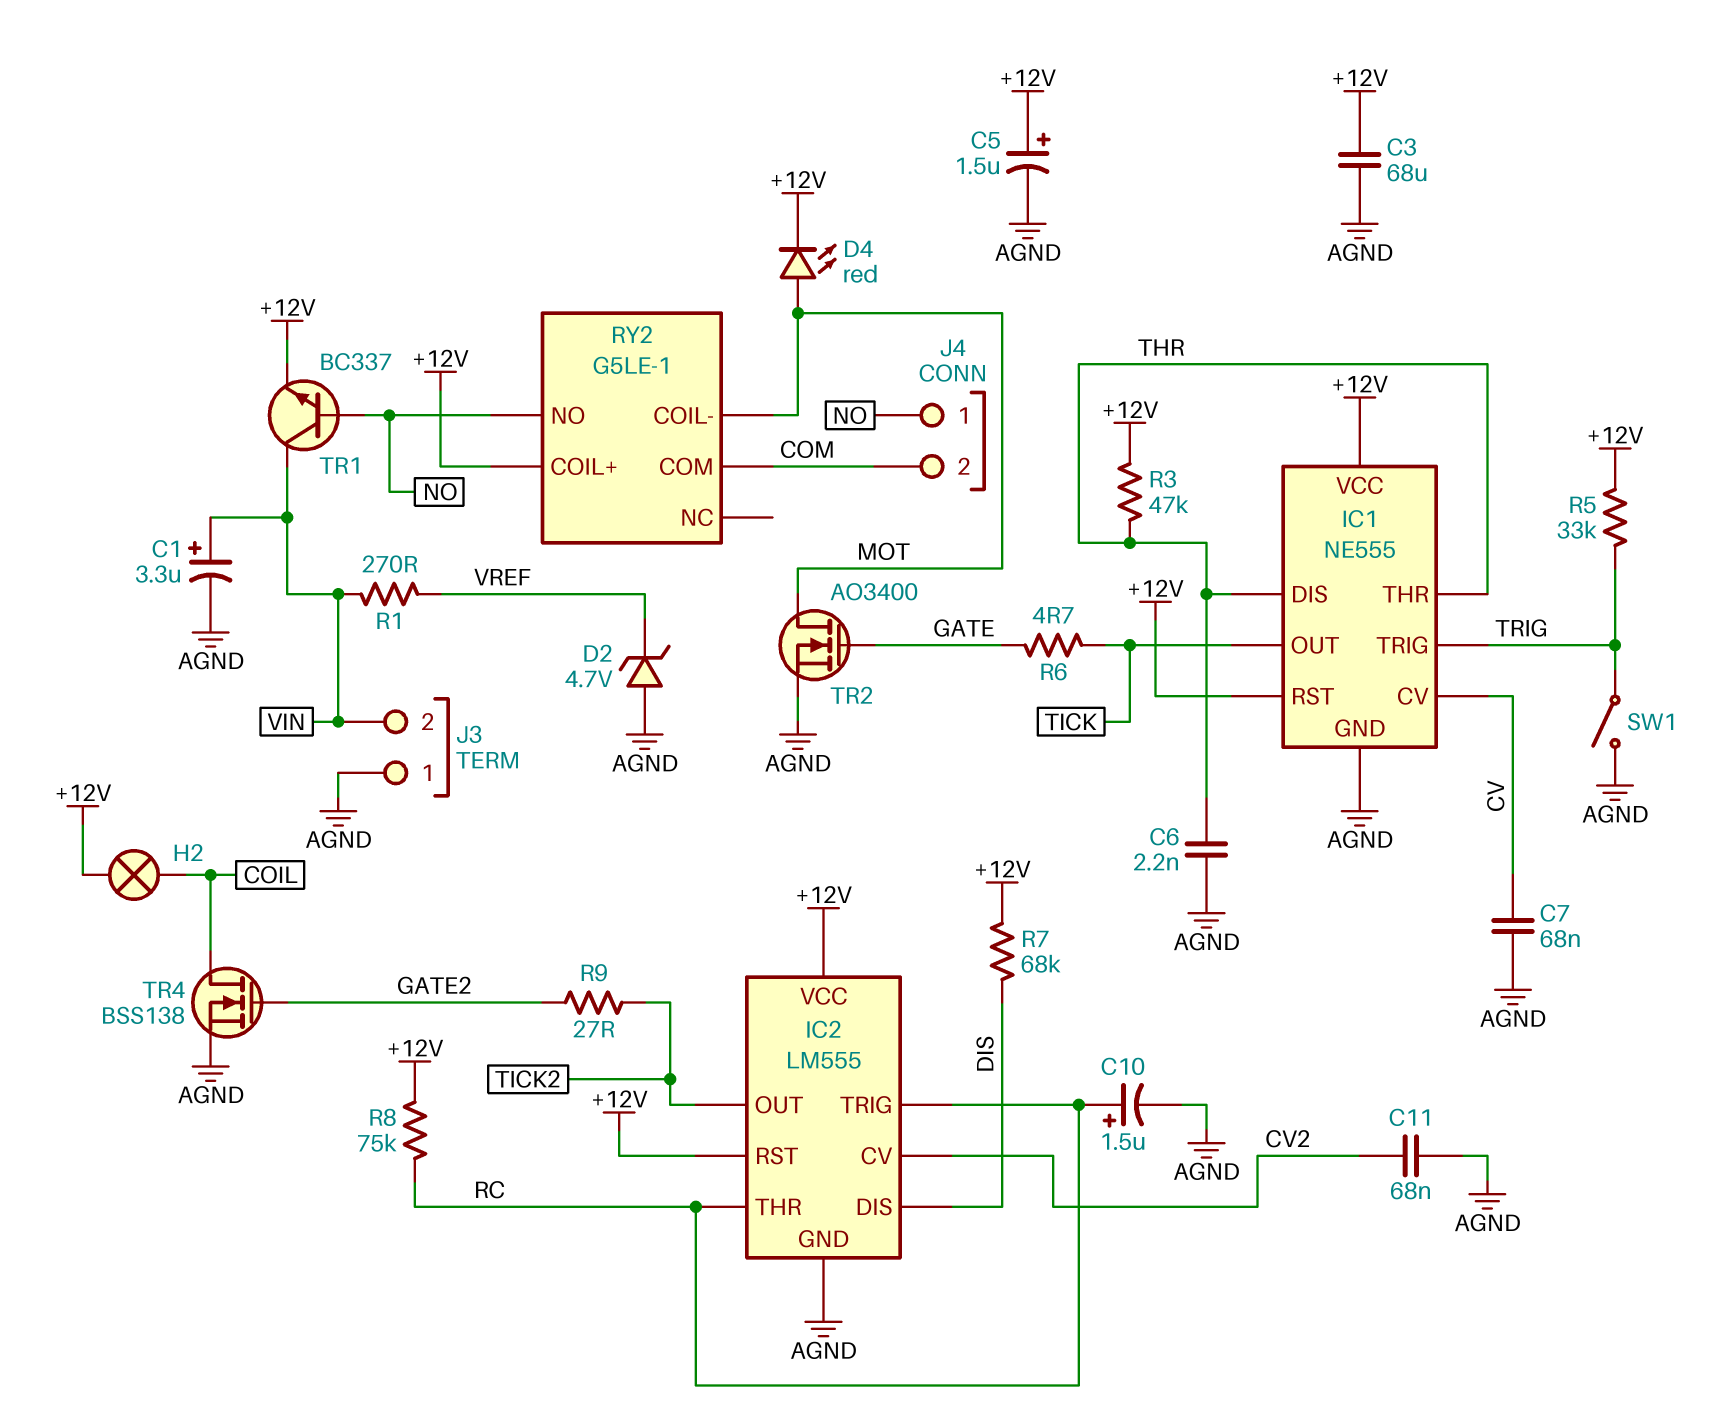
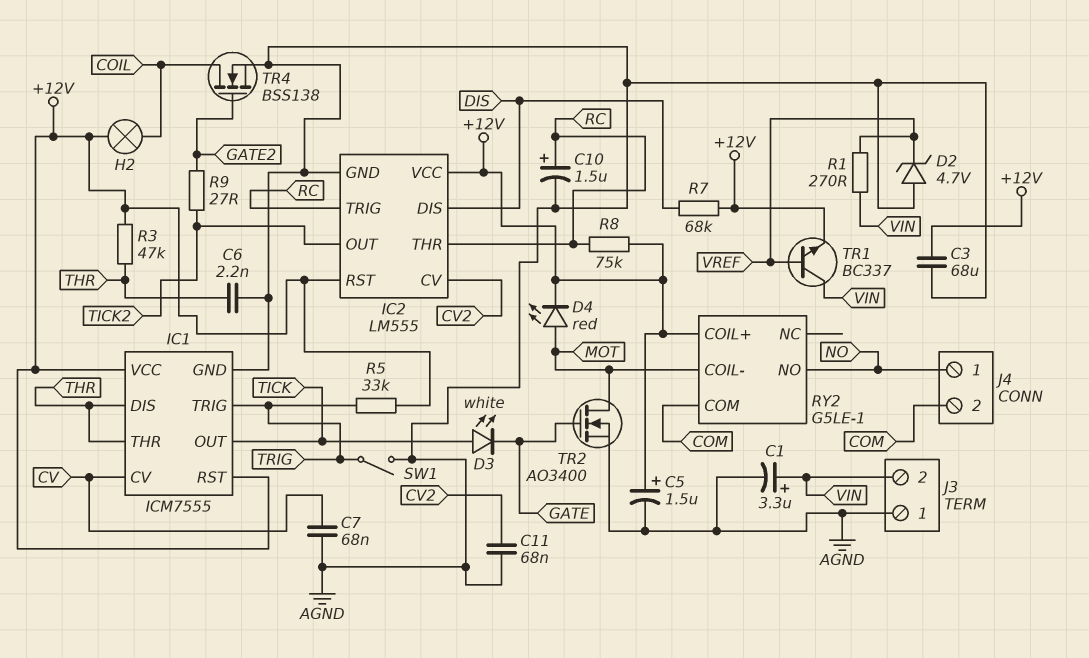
D3: none -> LED white (A TICK, K GATE)
IC1: NE555 -> ICM7555
R6: 4.7 (GATE, TICK) -> none
TR1: NPN BC337 (B NO, C VIN, E +12V) -> NPN BC337 (B VREF, C VIN, E +12V)

